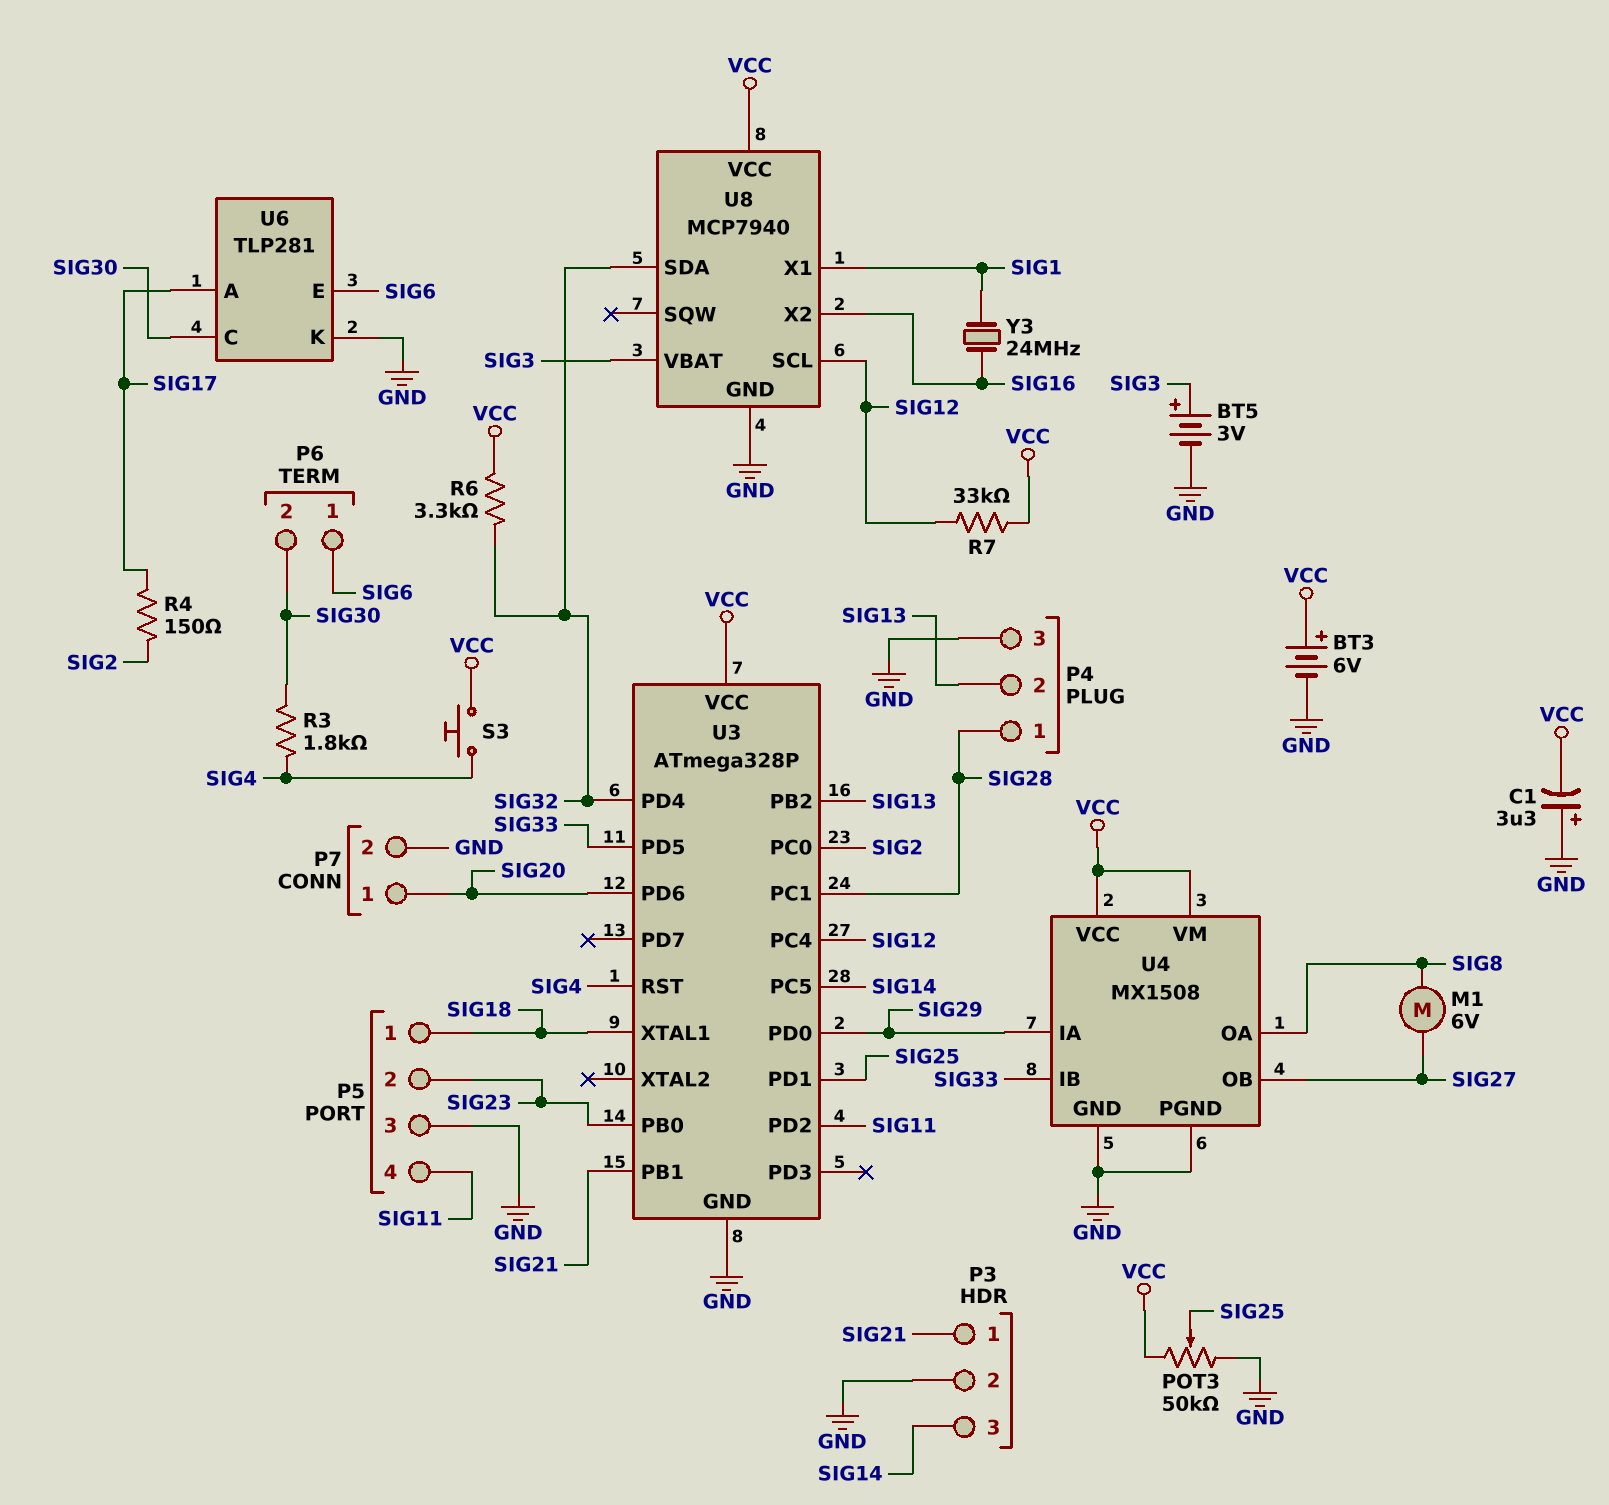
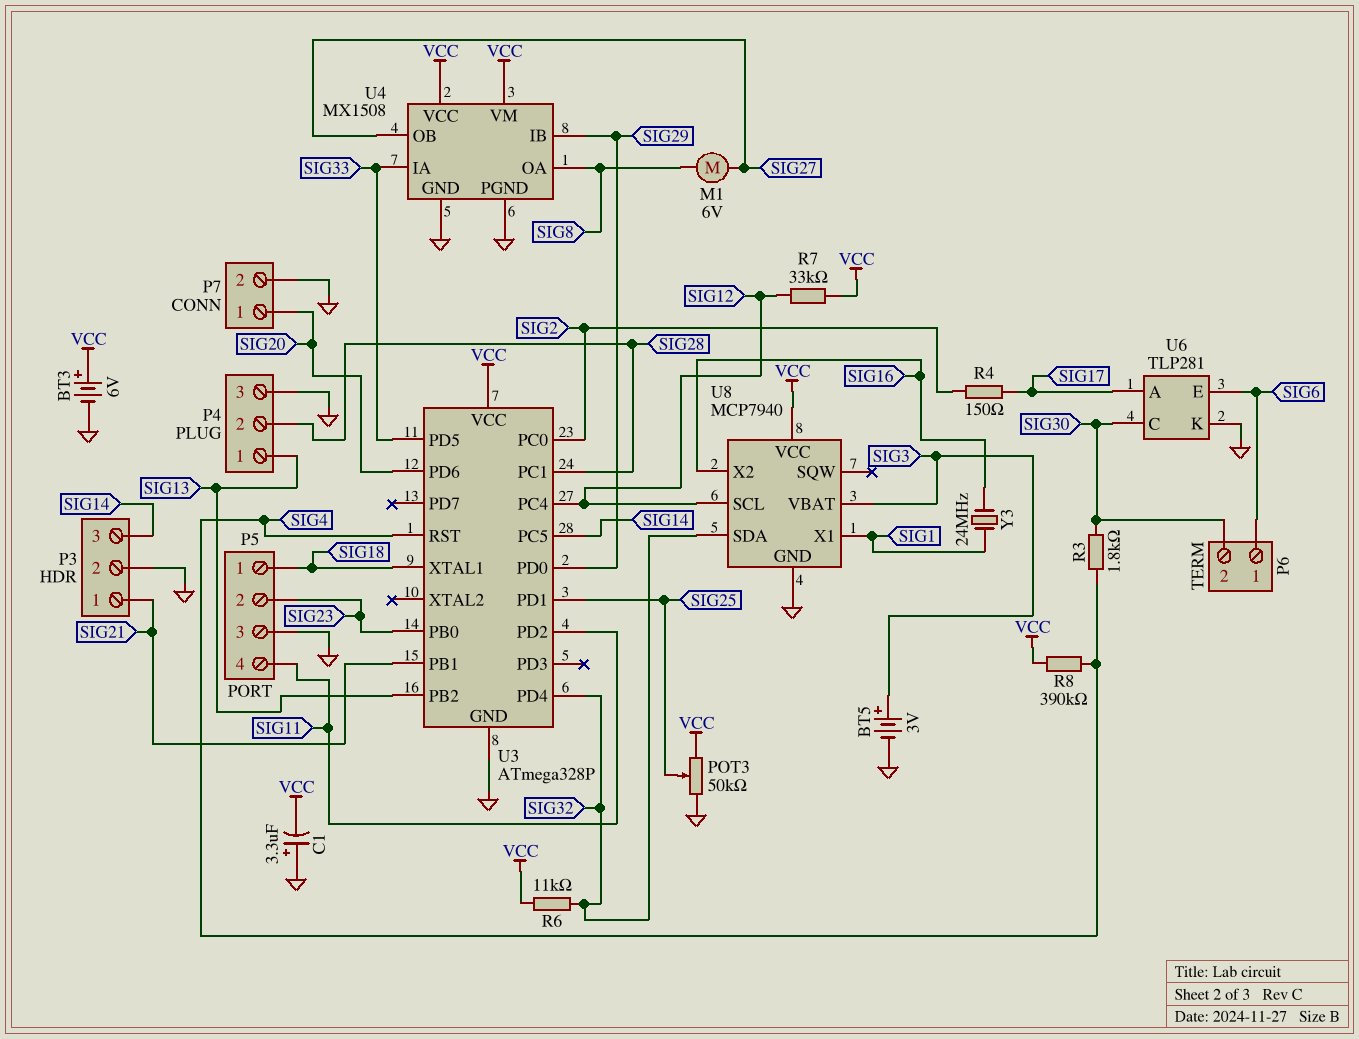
P4 pin 1: SIG28 -> SIG13
P4 pin 2: SIG13 -> SIG28
R6: 3.3k (SIG32, VCC) -> 11k (SIG32, VCC)
R8: none -> 390k (SIG4, VCC)
S3: button (SIG4, VCC) -> none
U4 pin IA: SIG29 -> SIG33
U4 pin IB: SIG33 -> SIG29

